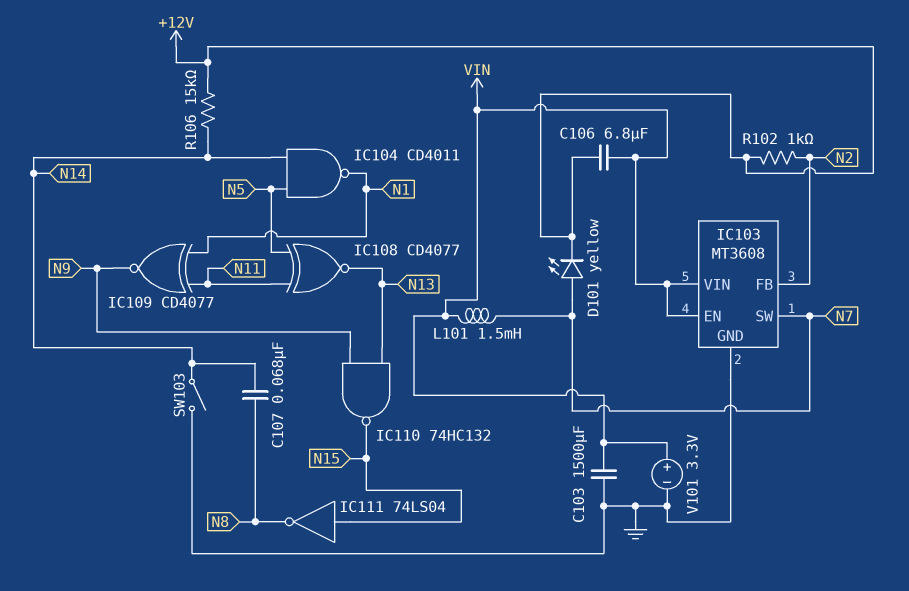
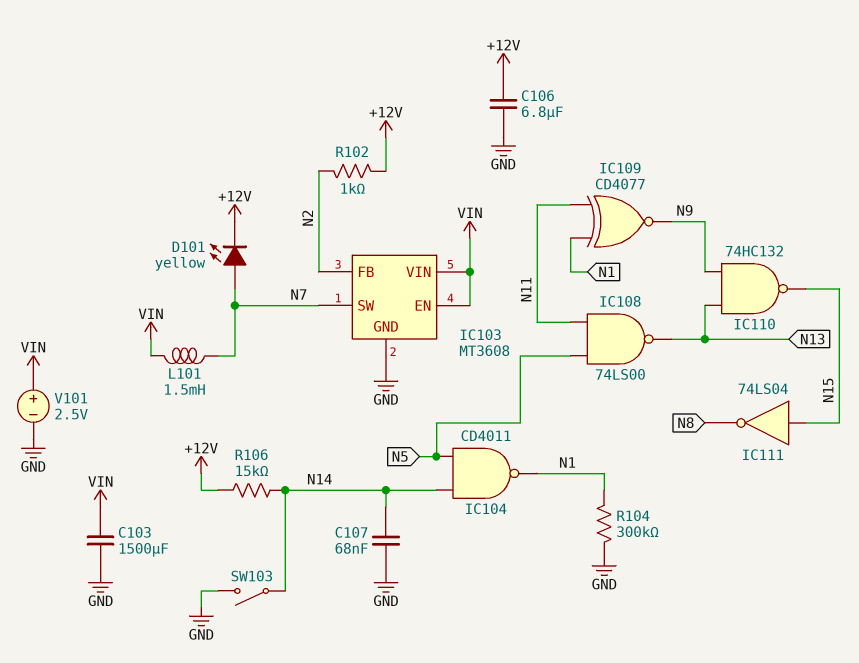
C106: 6.8uF (+12V, VIN) -> 6.8uF (+12V, GND)
C107: 68nF (N8, N14) -> 68nF (GND, N14)
IC108: XNOR CD4077 (in N5, in N11, out N13) -> NAND 74LS00 (in N5, in N11, out N13)
R104: none -> 300k (GND, N1)
V101: 3.3V (plus VIN, minus GND) -> 2.5V (plus VIN, minus GND)

